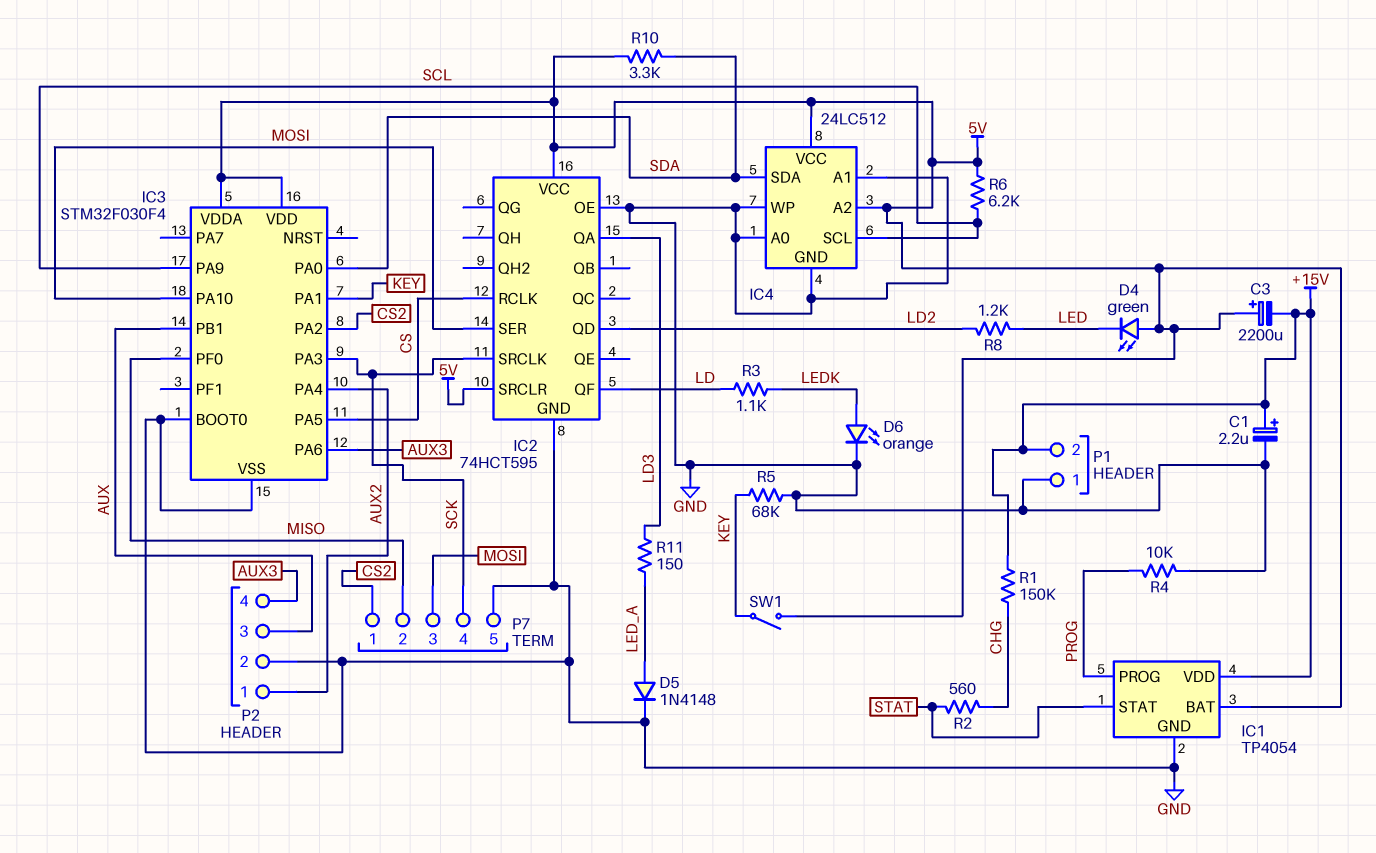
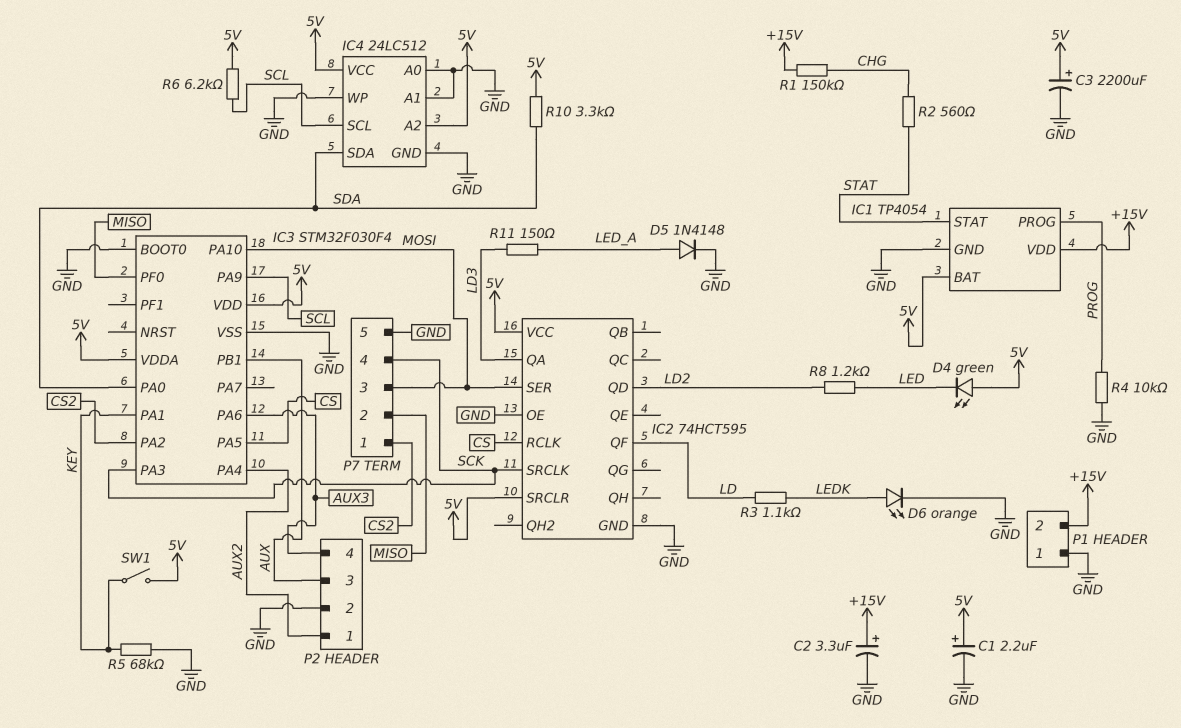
C1: 2.2uF (plus +15V, minus GND) -> 2.2uF (plus 5V, minus GND)
C2: none -> 3.3uF (plus +15V, minus GND)
C3: 2200uF (plus 5V, minus +15V) -> 2200uF (plus 5V, minus GND)

